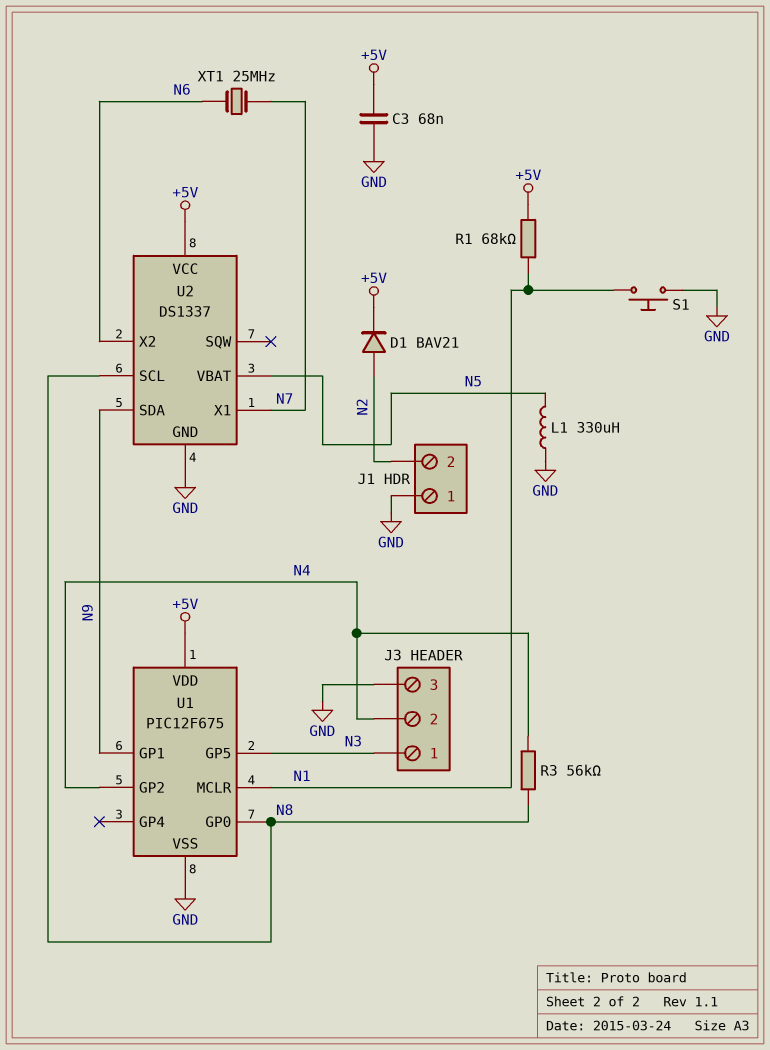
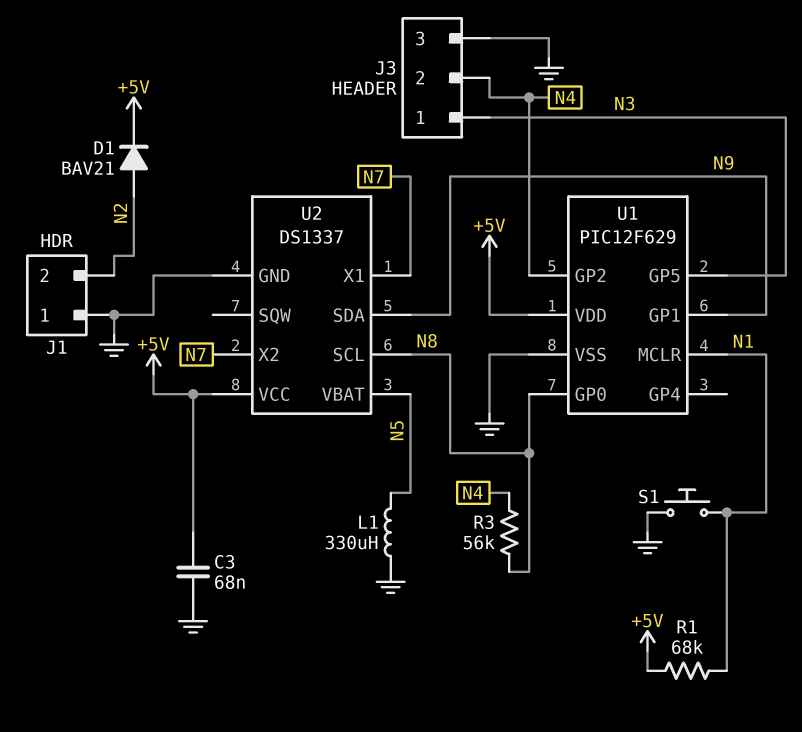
U1: PIC12F675 -> PIC12F629
U2 pin X2: N6 -> N7
XT1: 25MHz (N6, N7) -> none

